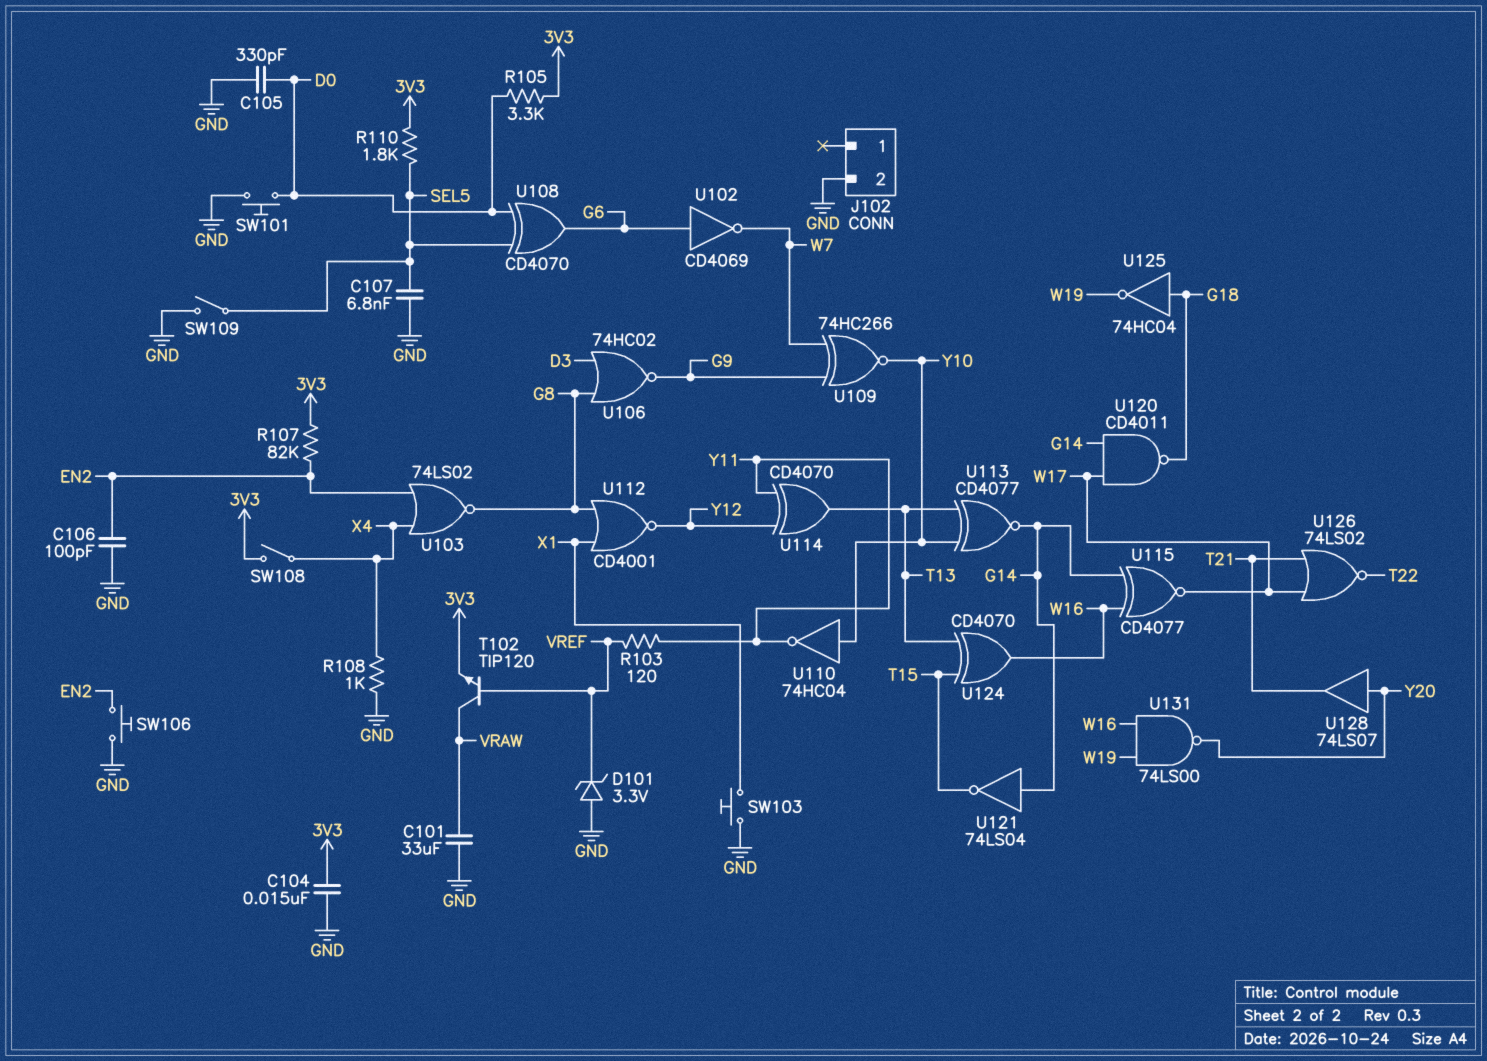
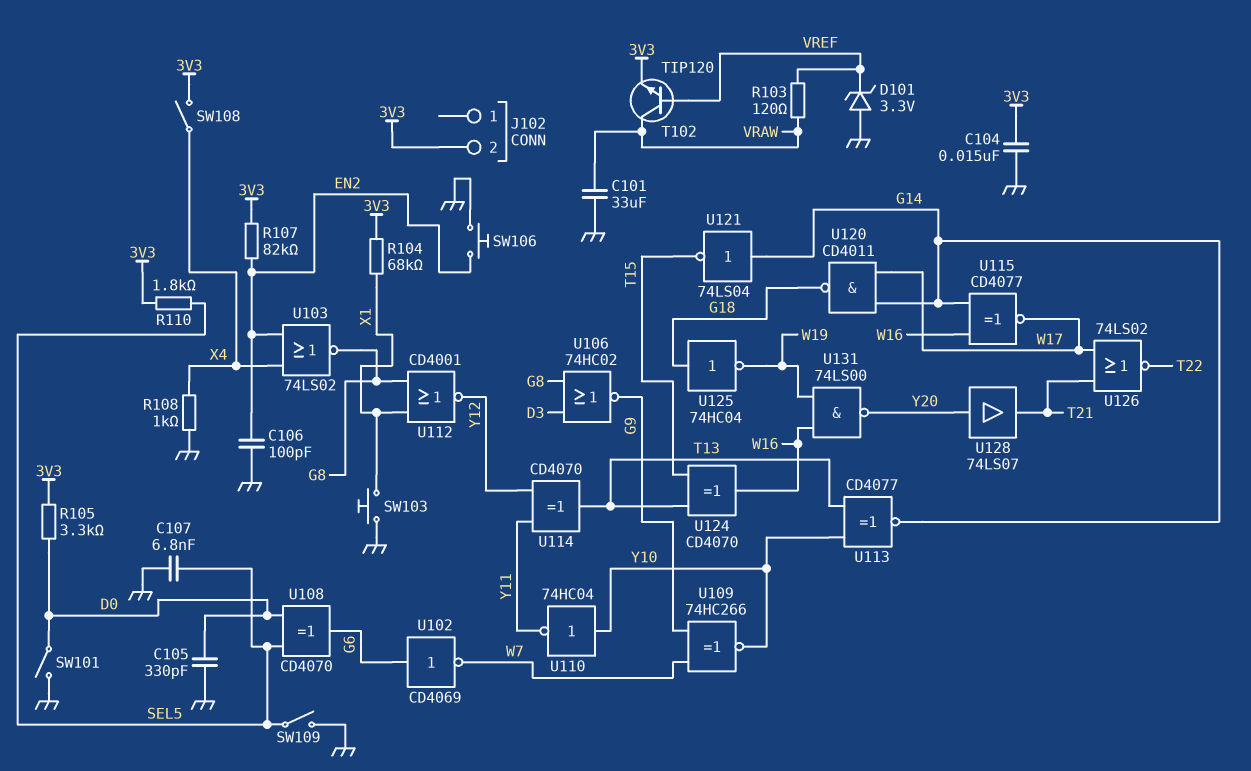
J102 pin 2: GND -> 3V3
R103: 120 (VREF, Y11) -> 120 (VRAW, VREF)
R104: none -> 68k (3V3, X1)
SW101: button (D0, GND) -> switch (D0, GND)

